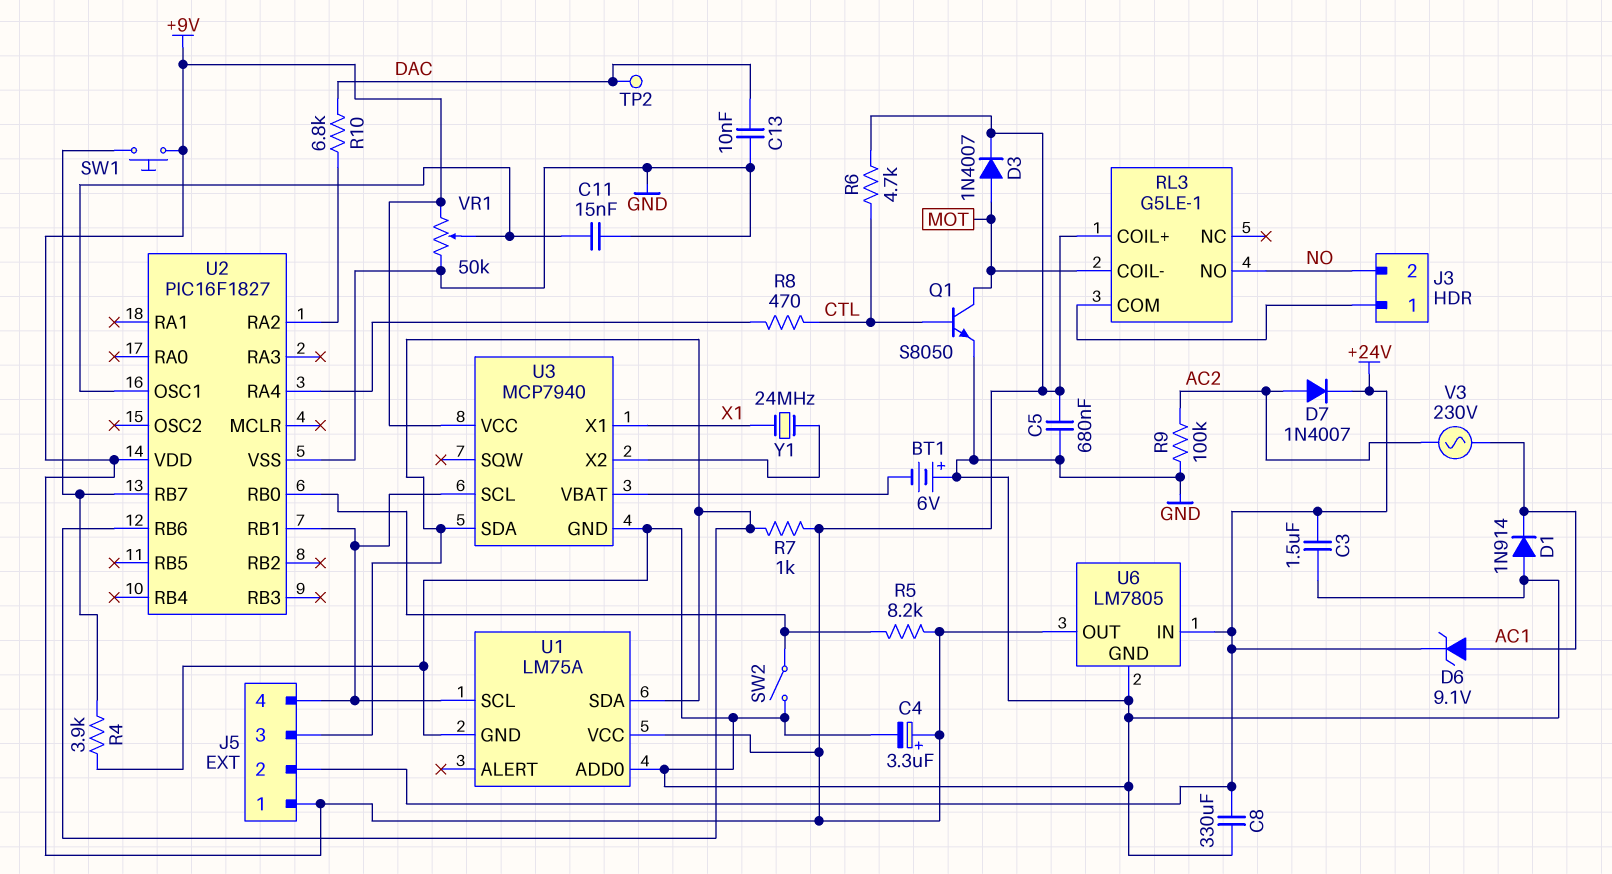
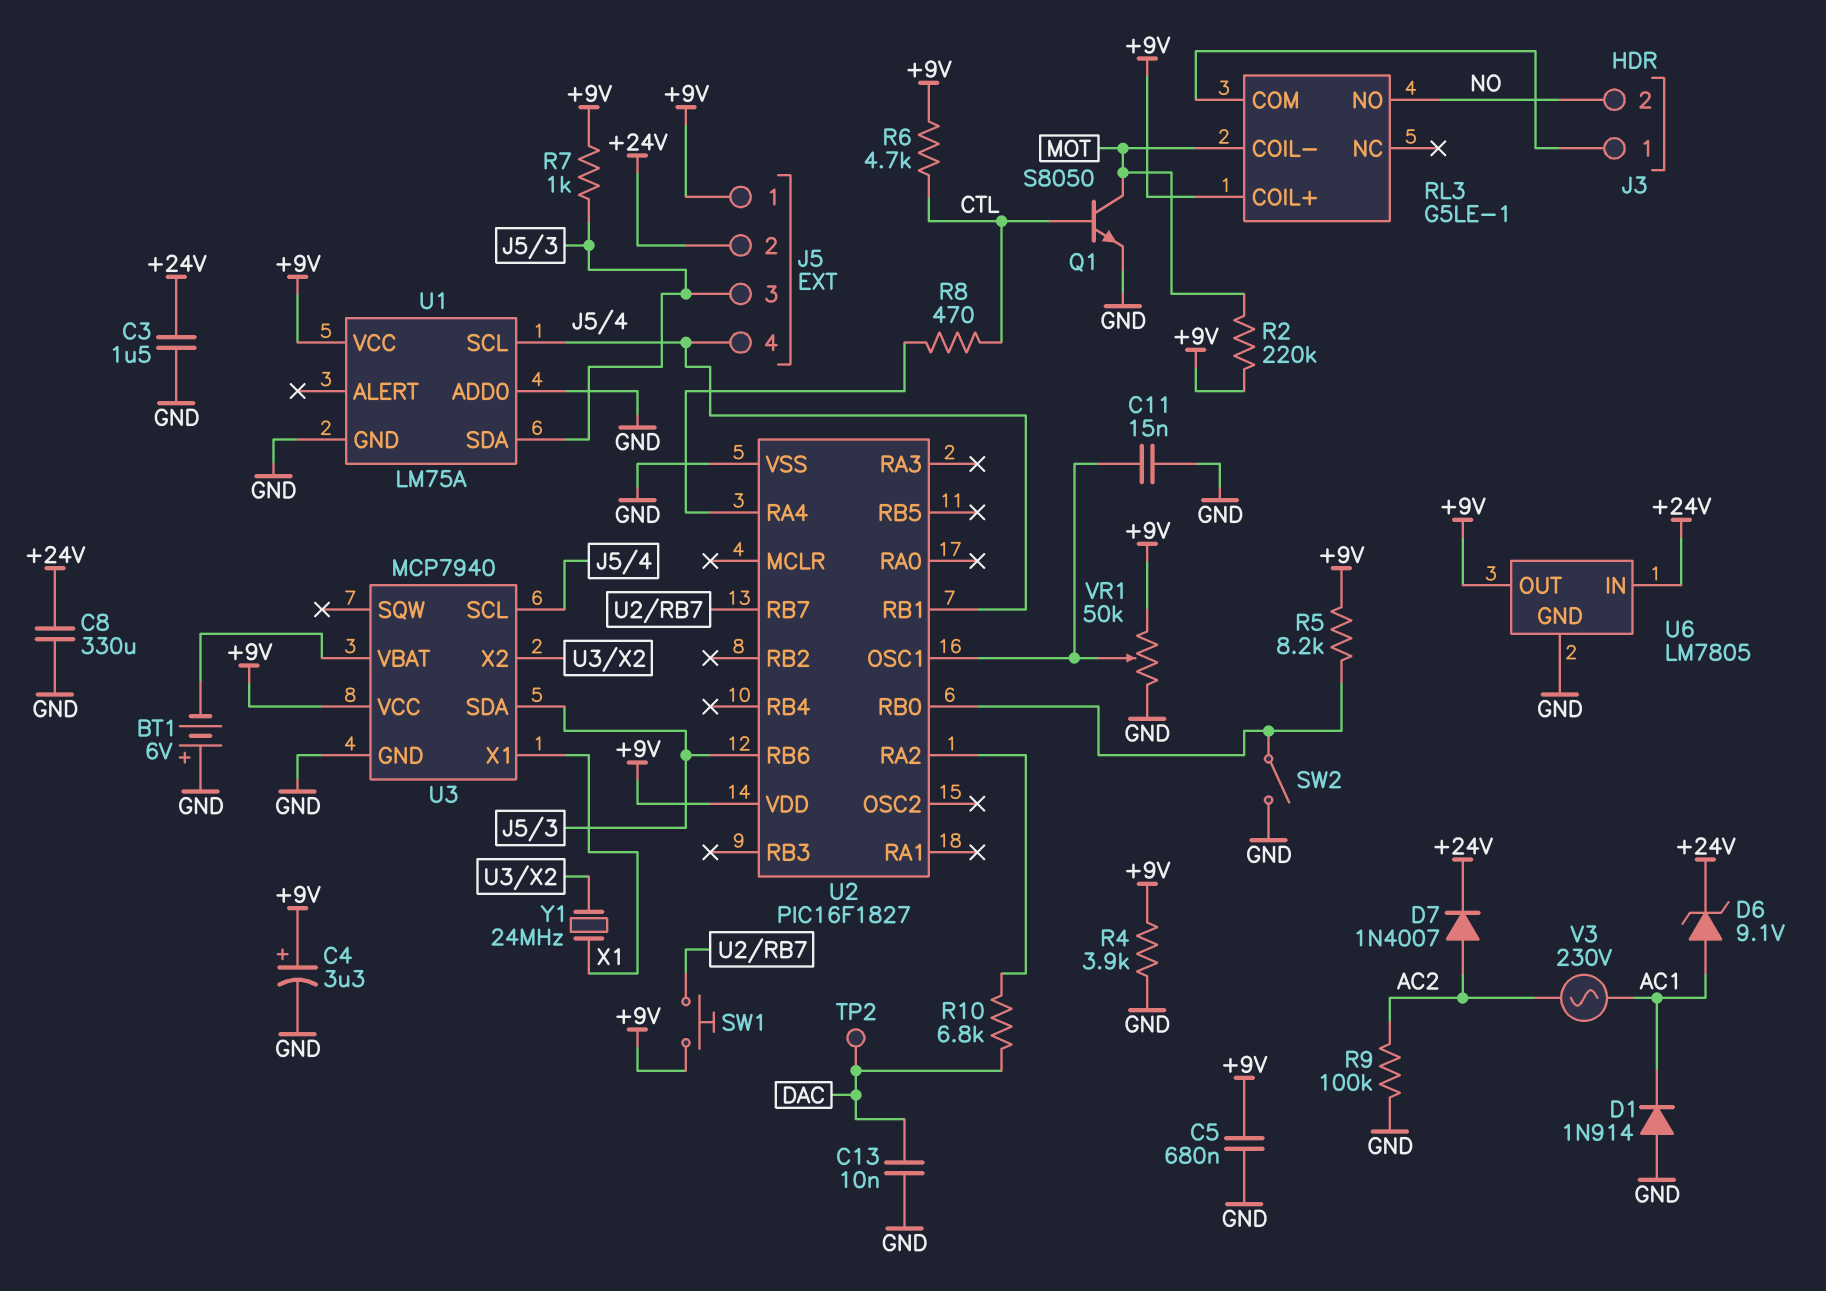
D3: diode 1N4007 (A MOT, K +9V) -> none
R2: none -> 220k (+9V, MOT)
R4: 3.9k (GND, U2/RB7) -> 3.9k (+9V, GND)

